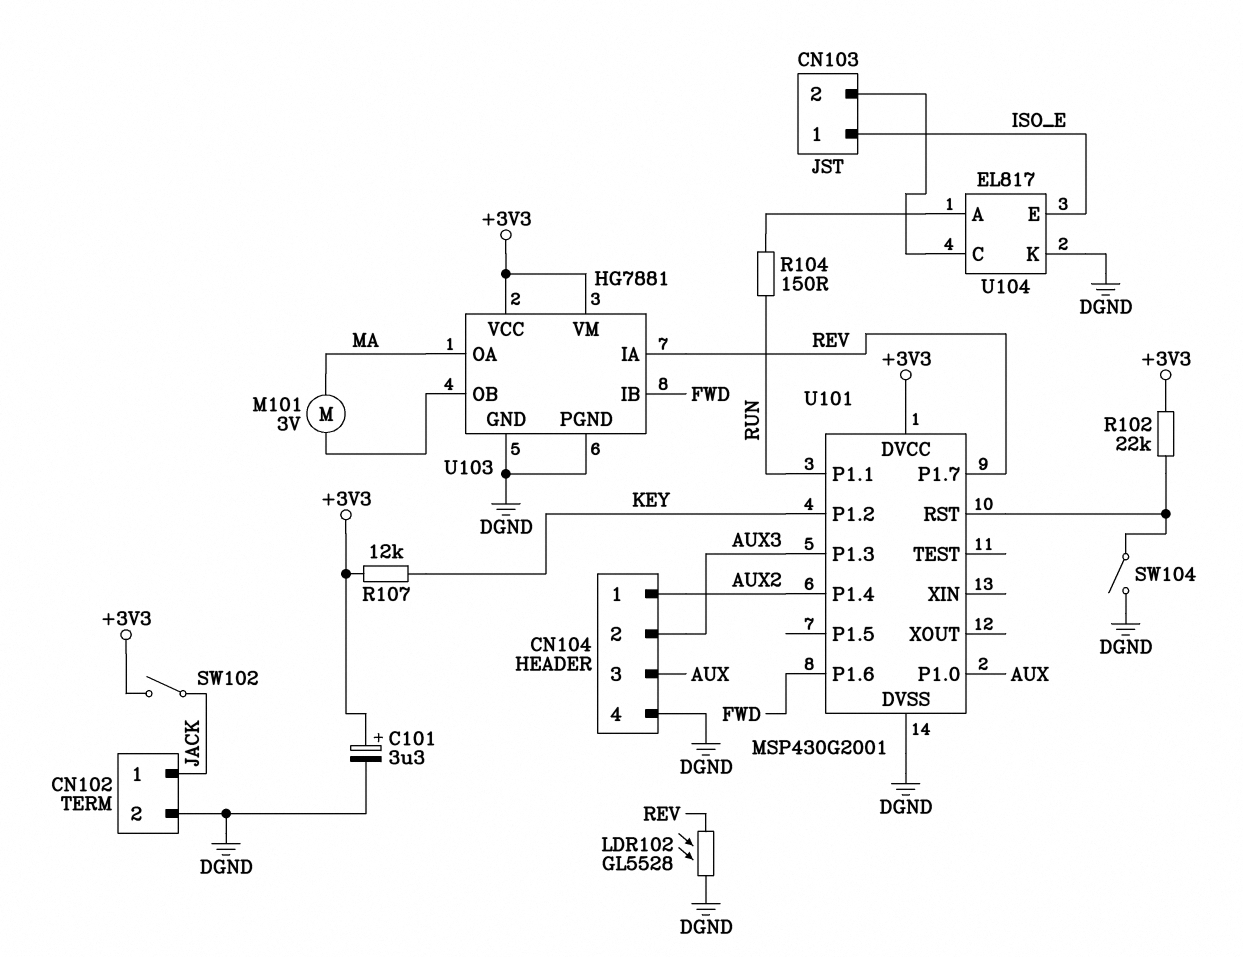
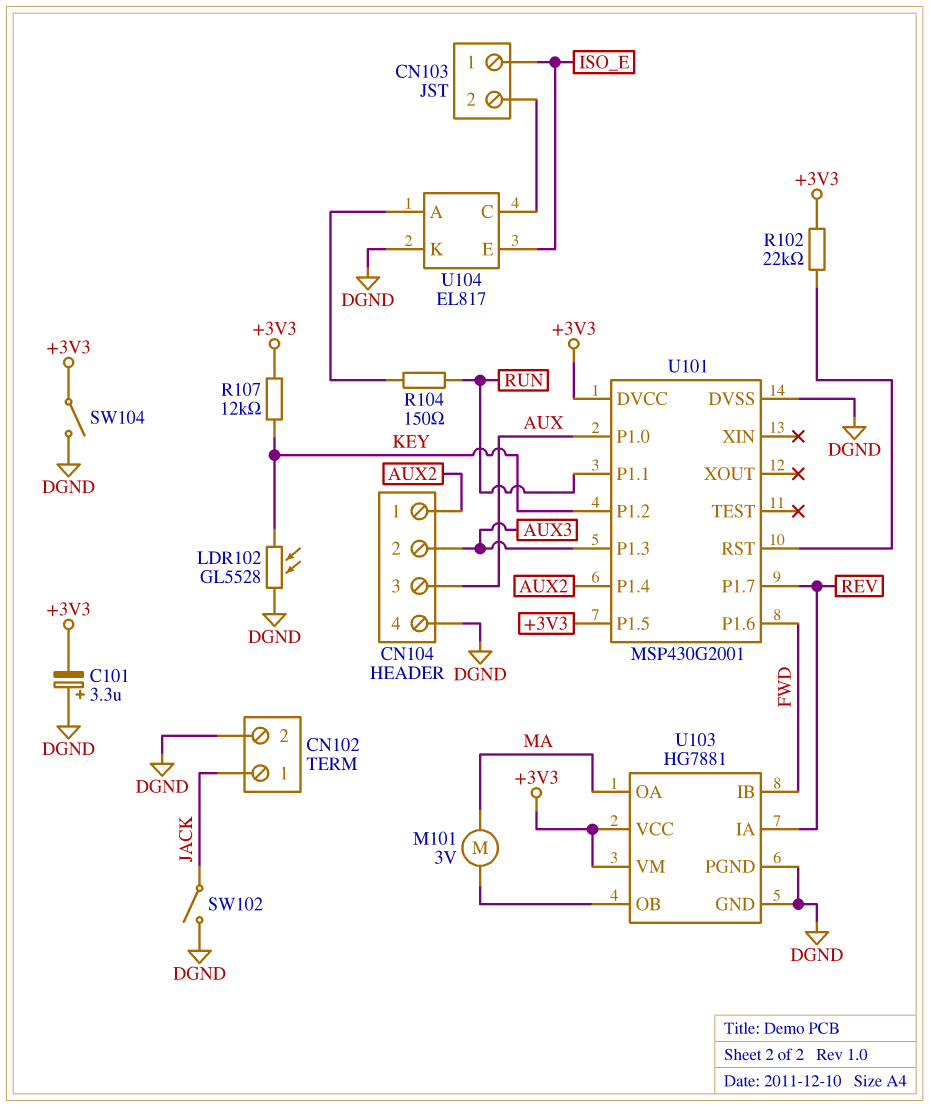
C101: 3.3uF (plus +3V3, minus DGND) -> 3.3uF (plus DGND, minus +3V3)
LDR102: GL5528 (DGND, REV) -> GL5528 (DGND, KEY)
SW102: switch (+3V3, JACK) -> switch (DGND, JACK)
SW104: switch (DGND, U101/RST) -> switch (+3V3, DGND)
U101 pin P1.5: none -> +3V3

